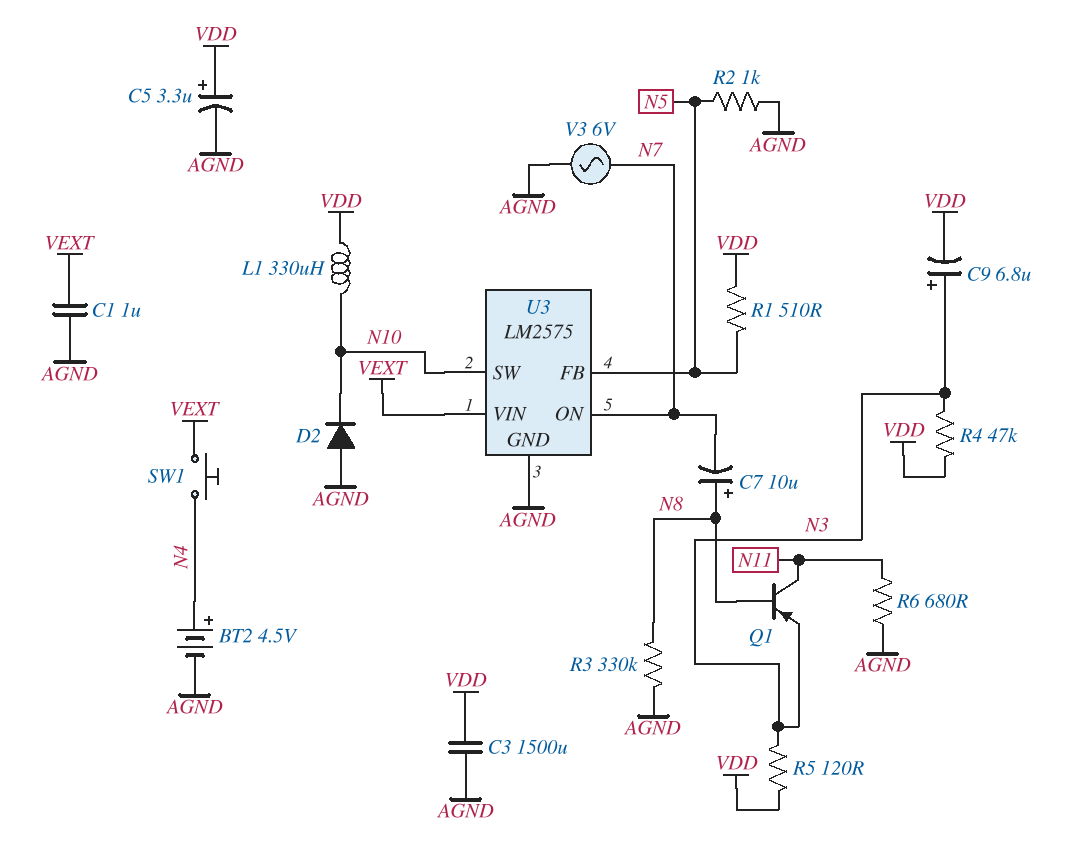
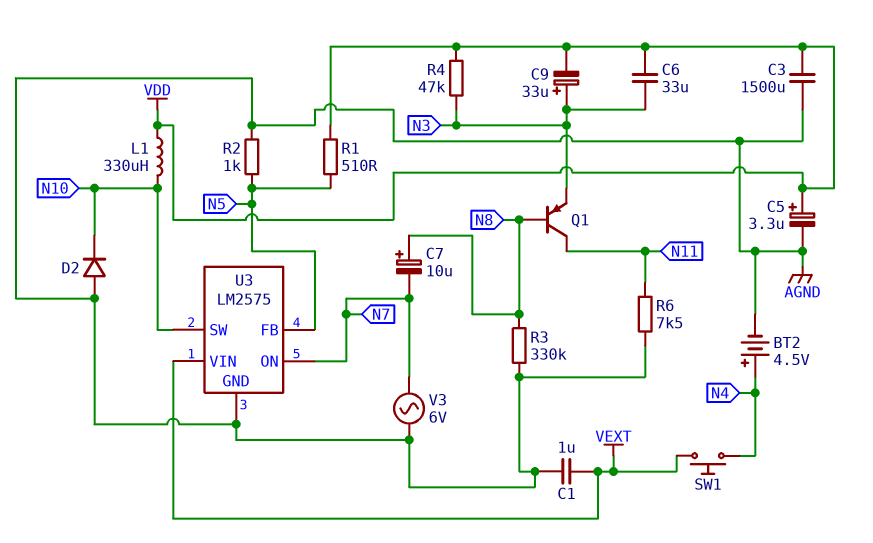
C6: none -> 33uF (N3, VDD)
C9: 6.8uF (plus N3, minus VDD) -> 33uF (plus N3, minus VDD)
R5: 120 (N3, VDD) -> none
R6: 680 (AGND, N11) -> 7.5k (AGND, N11)

